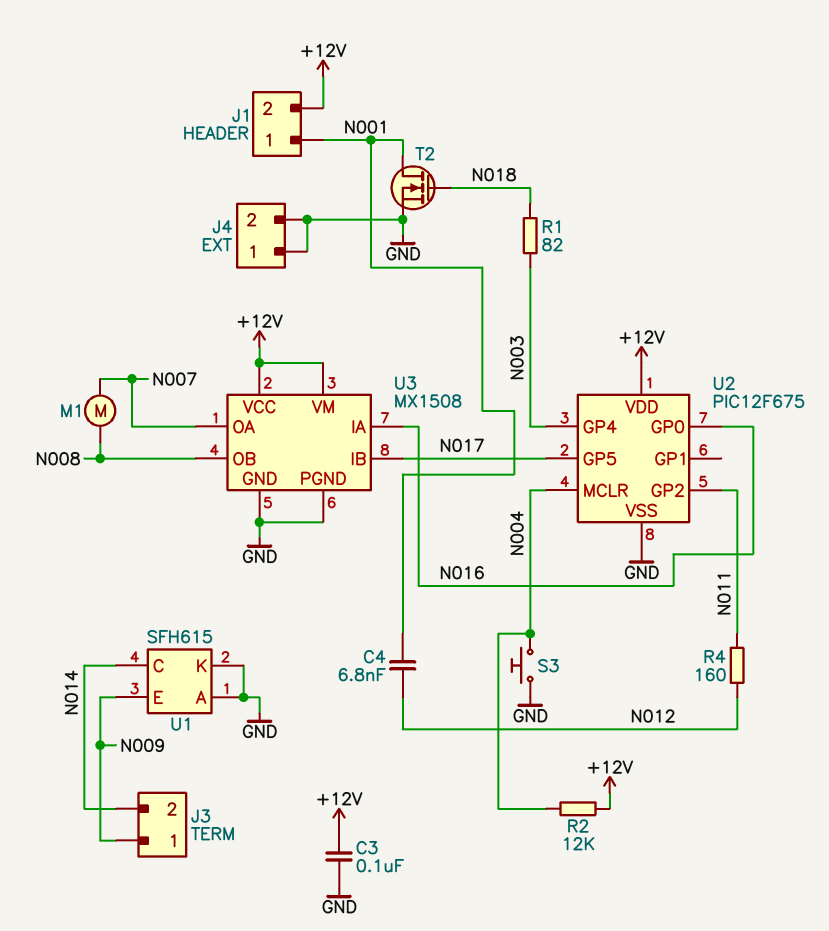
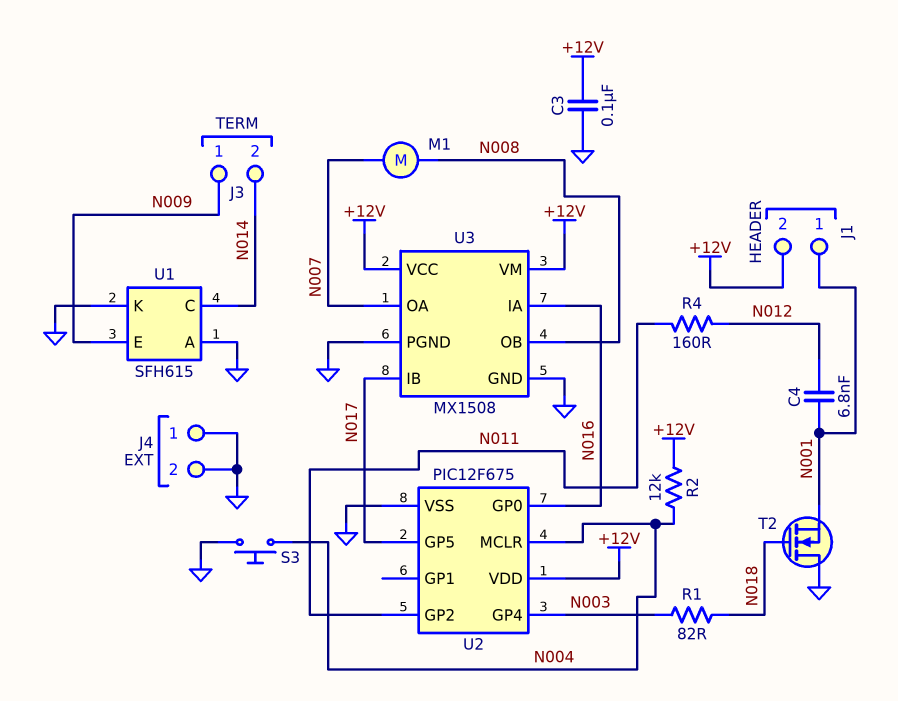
T2: NMOS (G N018, D N001, S GND) -> NMOS (G N018, D GND, S N001)

